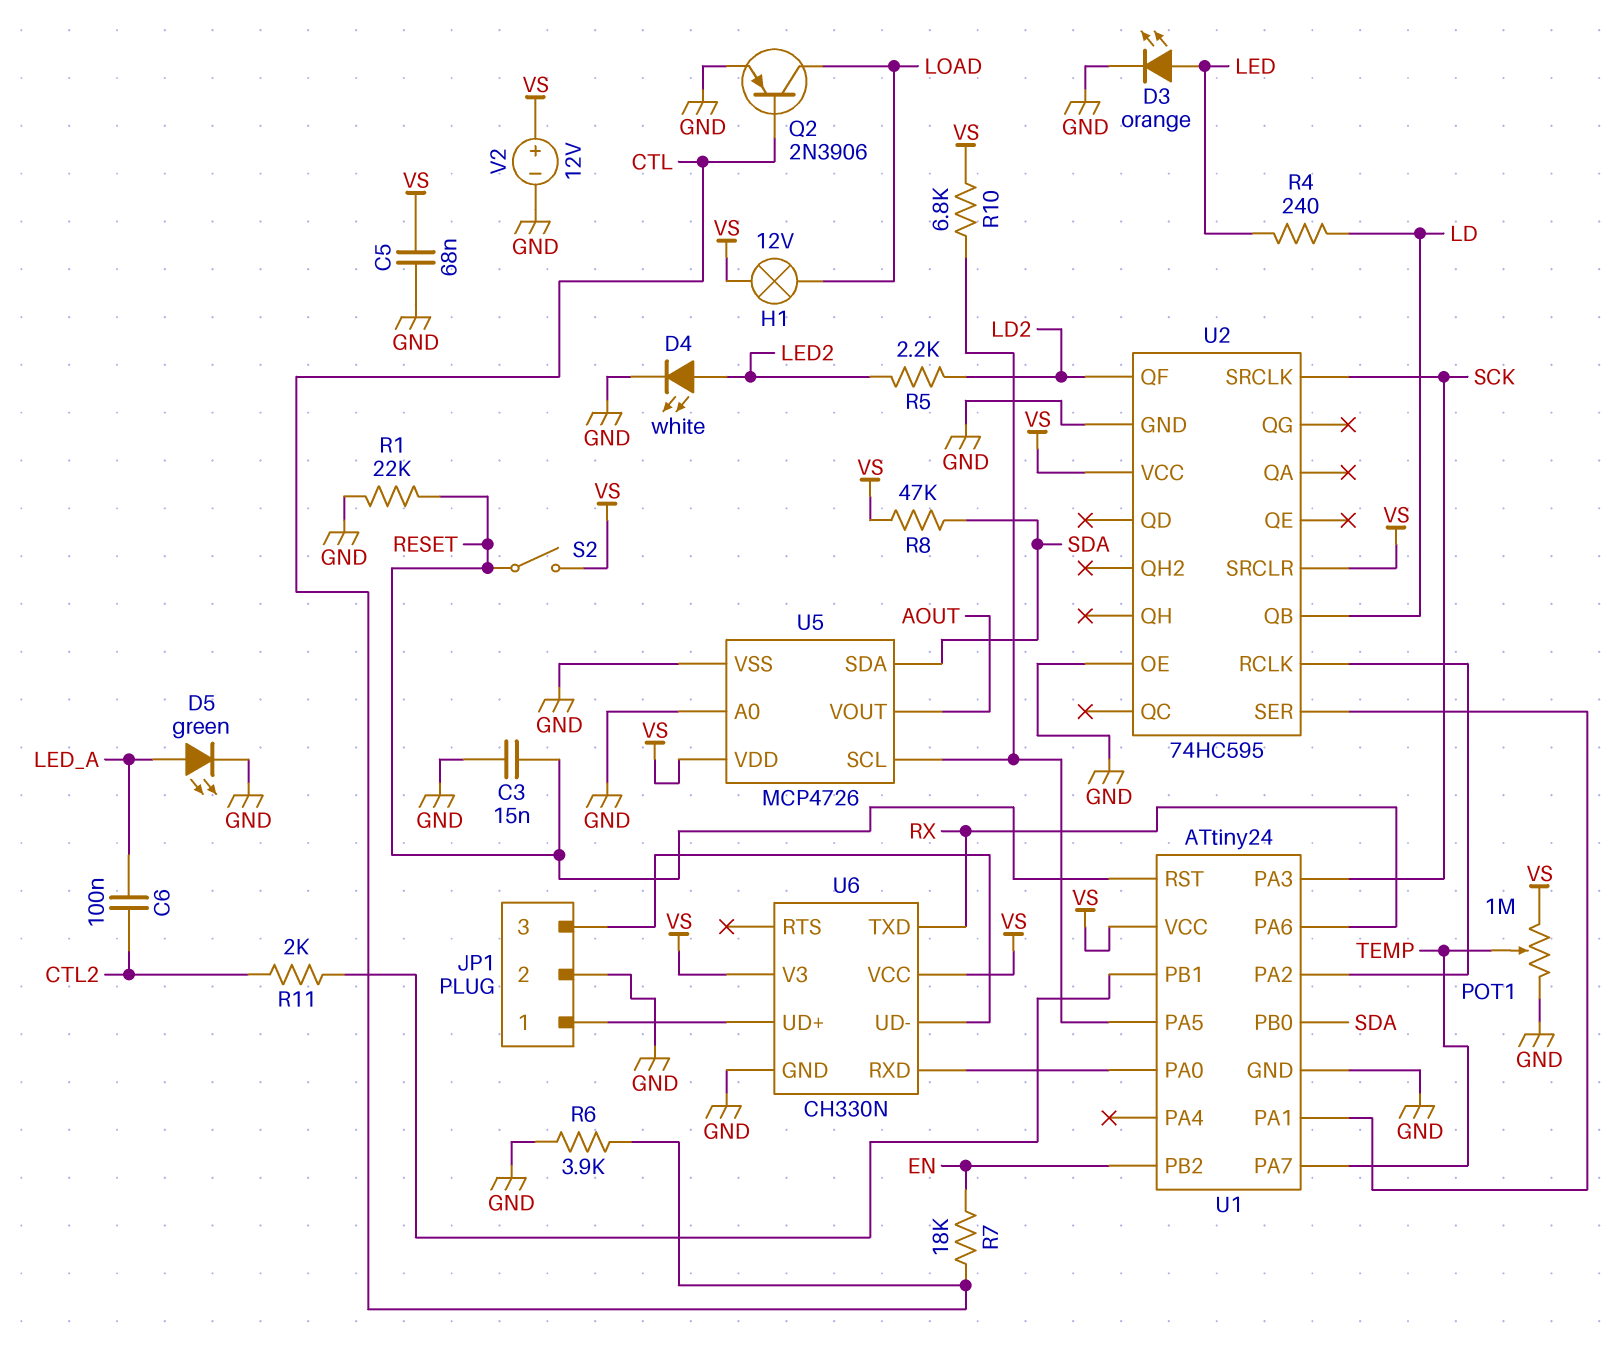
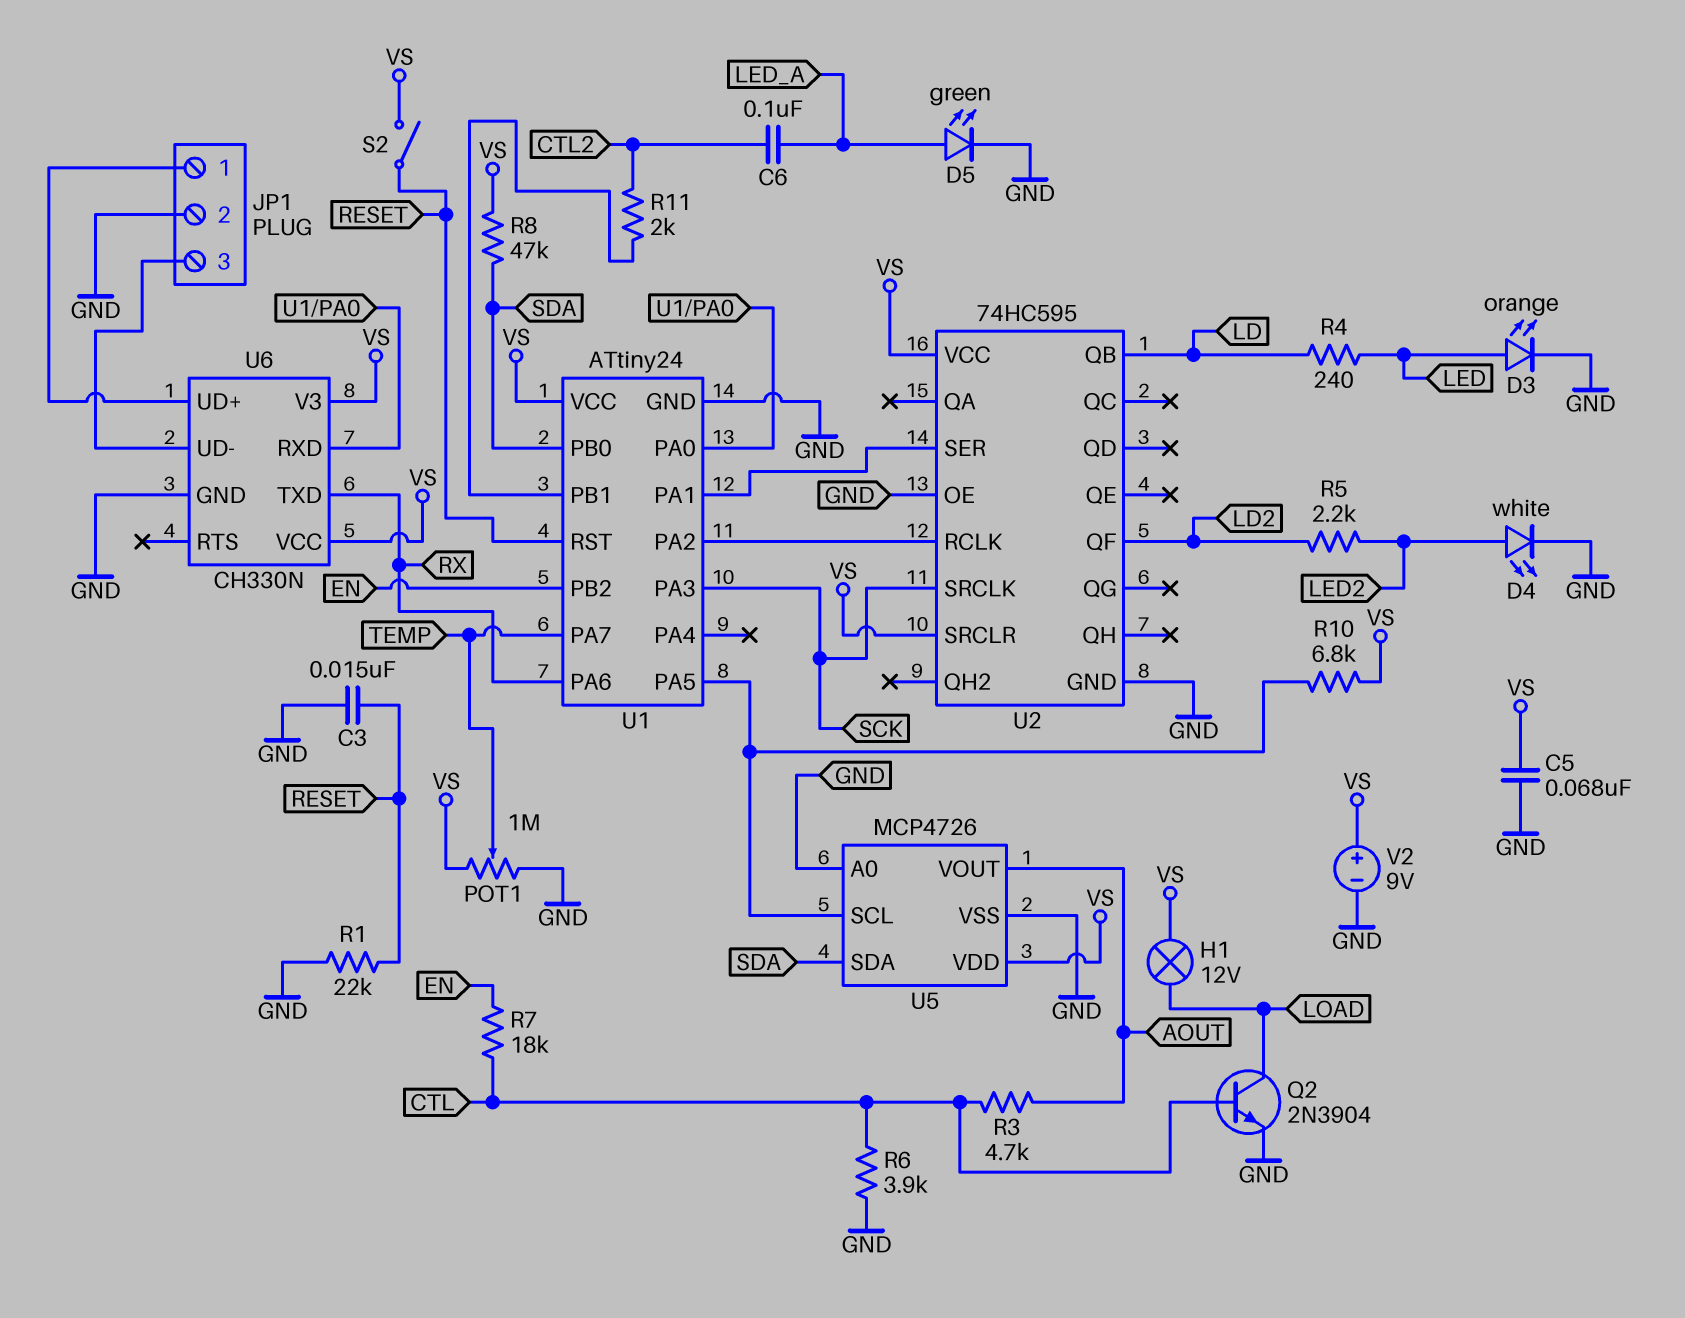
Q2: PNP 2N3906 (B CTL, C LOAD, E GND) -> NPN 2N3904 (B CTL, C LOAD, E GND)
R3: none -> 4.7k (AOUT, CTL)
V2: 12V (plus VS, minus GND) -> 9V (plus VS, minus GND)

